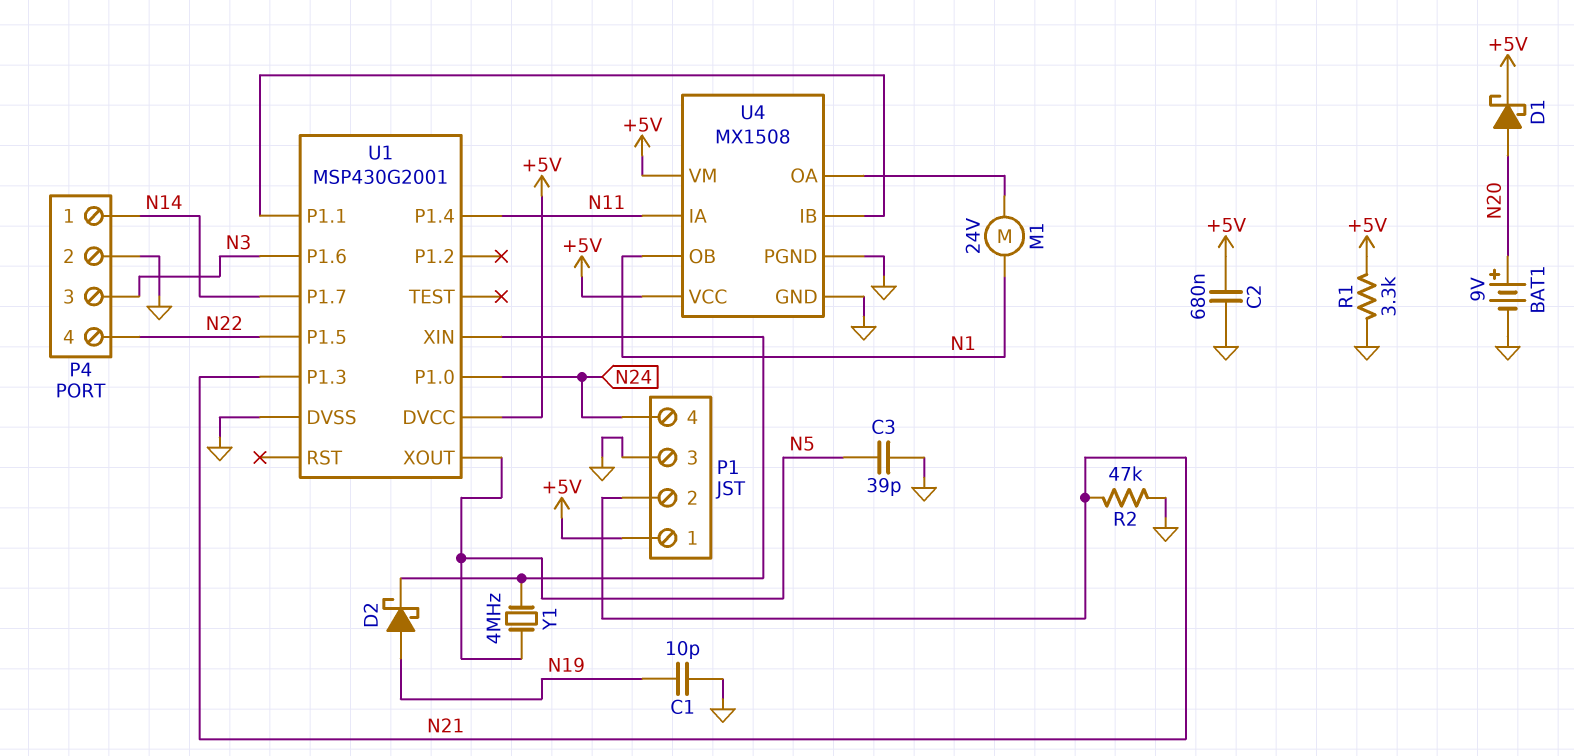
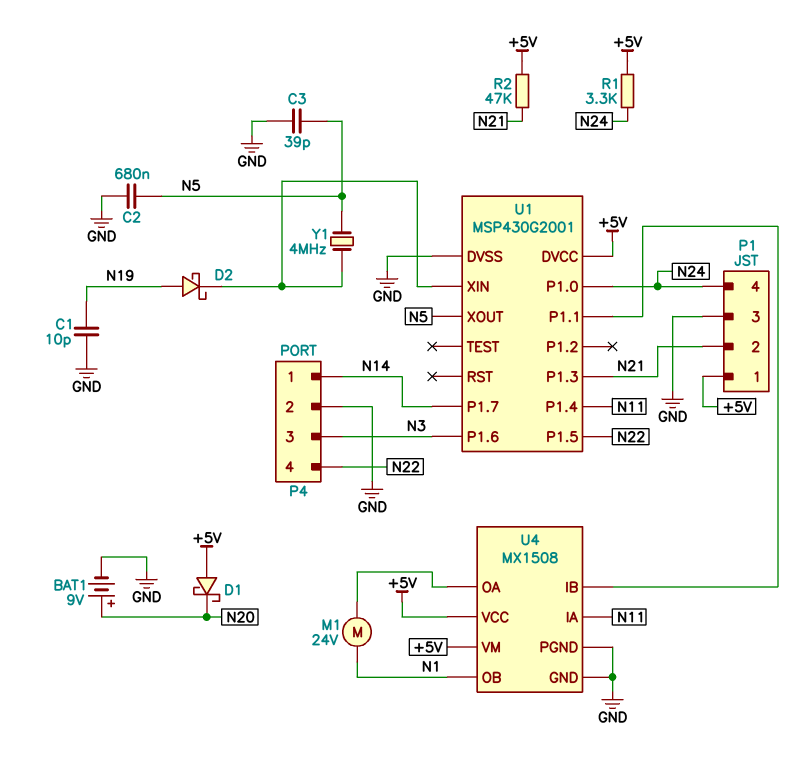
C2: 680nF (+5V, GND) -> 680nF (GND, N5)
D1: schottky (A N20, K +5V) -> schottky (A +5V, K N20)
R1: 3.3k (+5V, GND) -> 3.3k (+5V, N24)
R2: 47k (GND, N21) -> 47k (+5V, N21)

